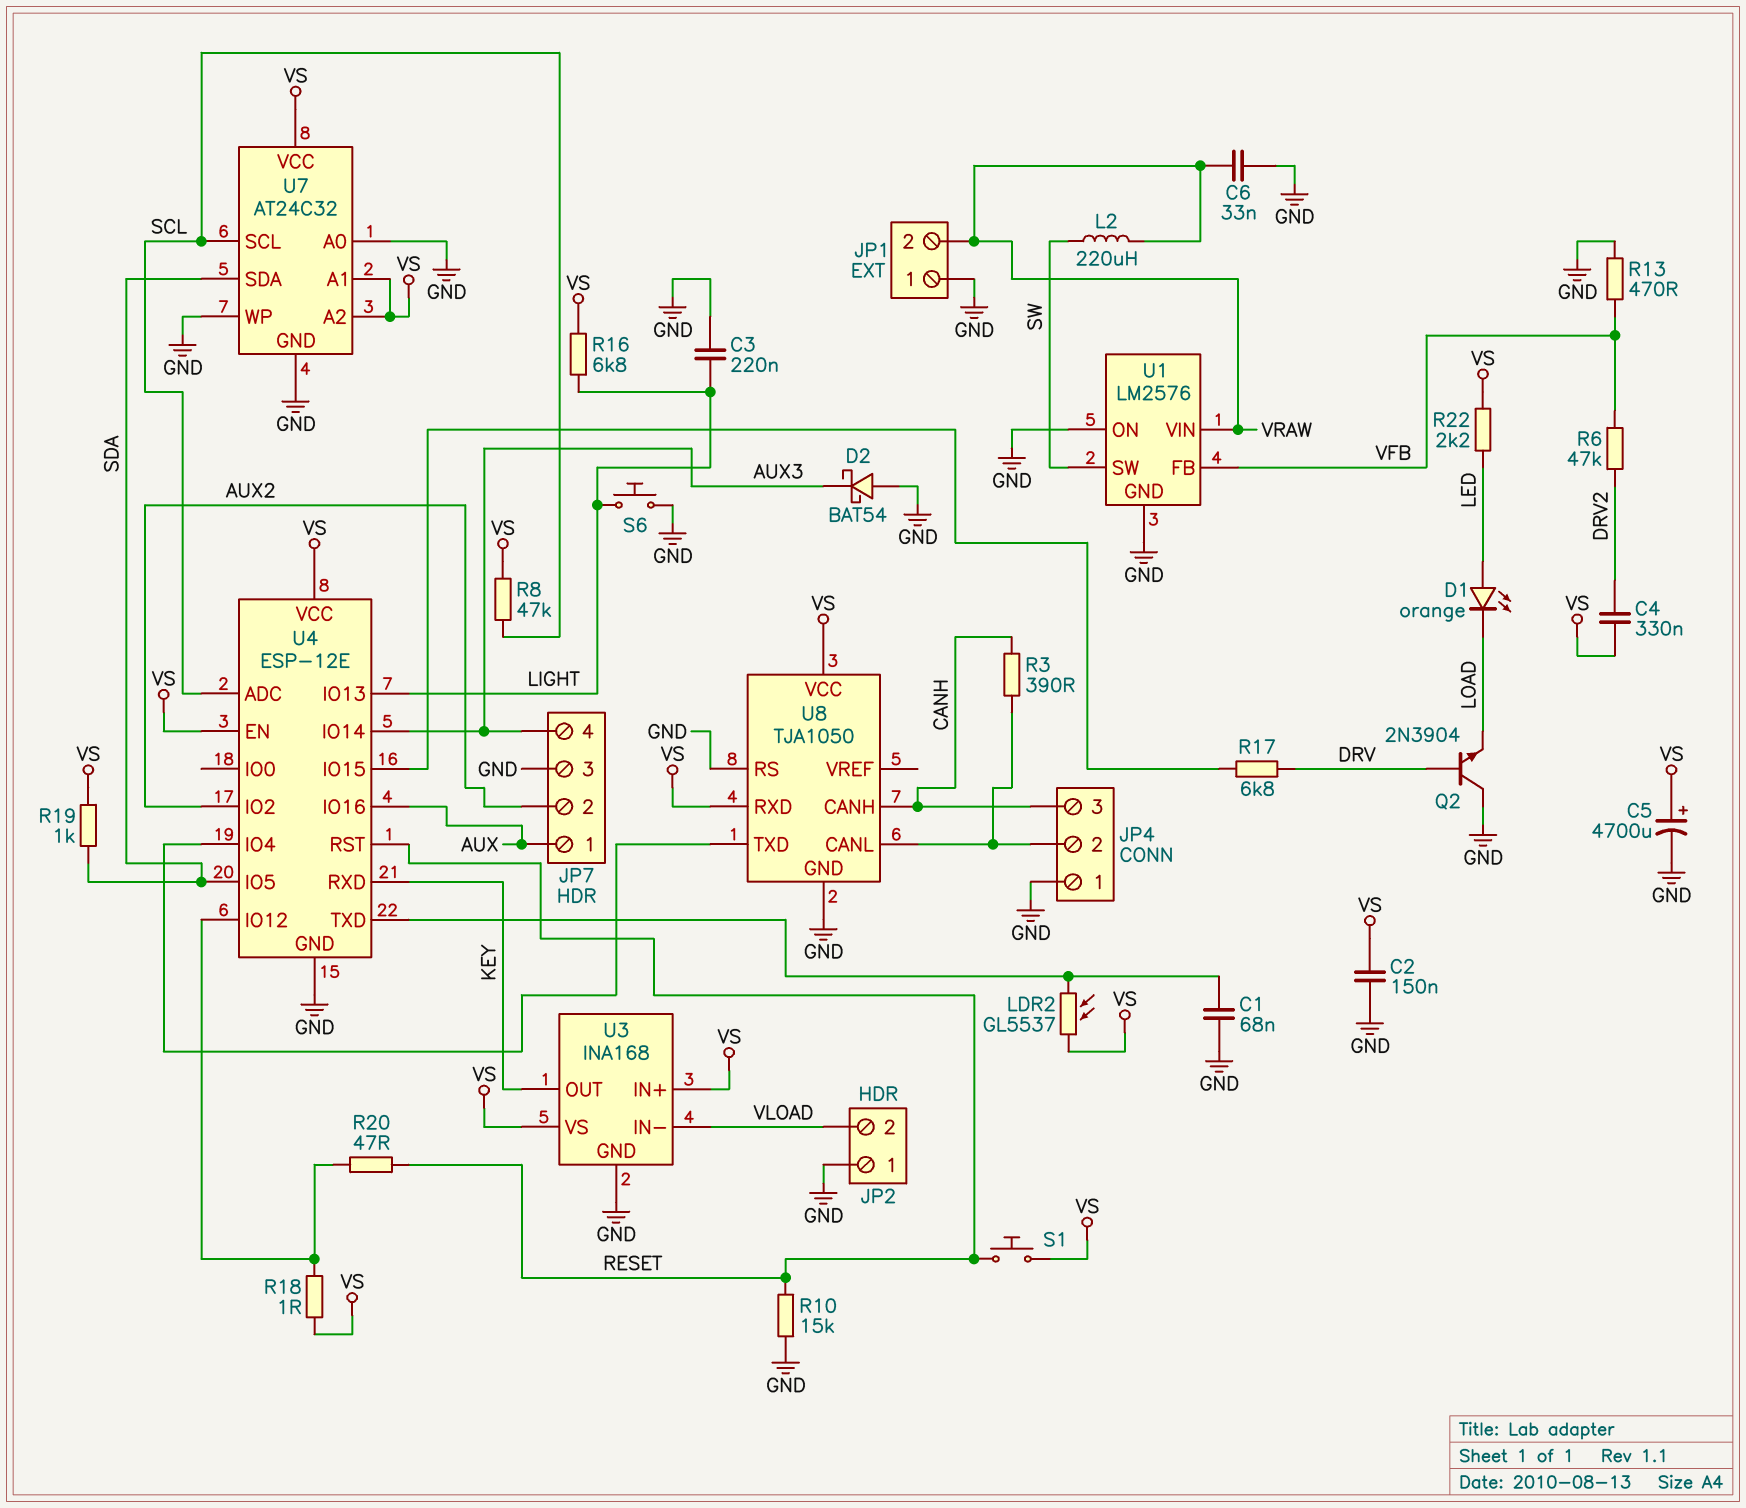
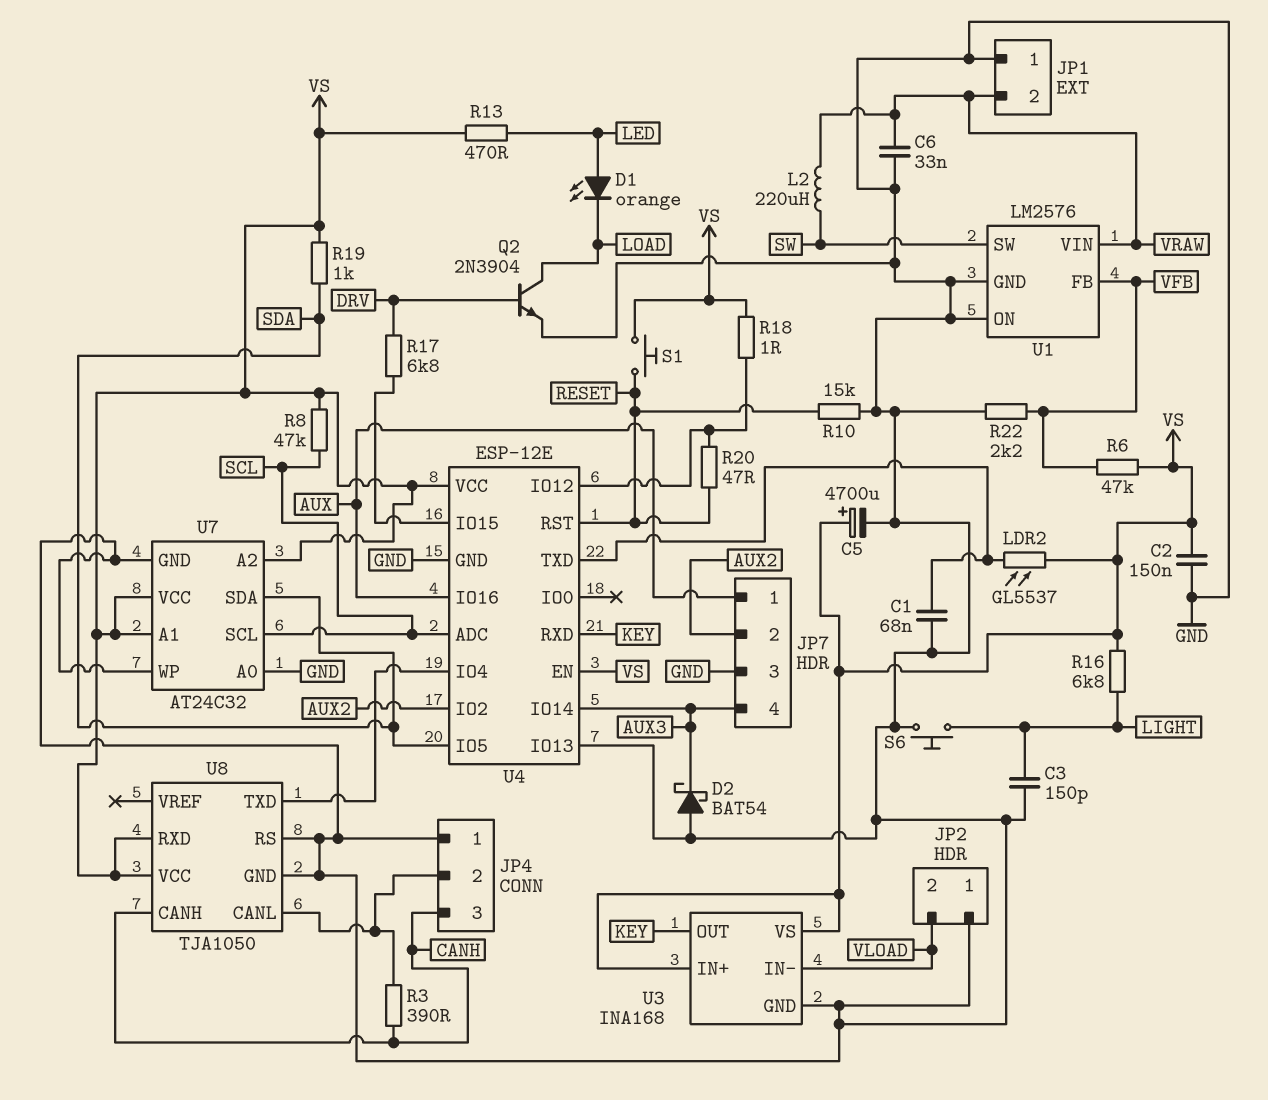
C3: 220nF (GND, LIGHT) -> 150pF (GND, LIGHT)
C4: 330nF (DRV2, VS) -> none
Q2: NPN 2N3904 (B DRV, C GND, E LOAD) -> NPN 2N3904 (B DRV, C LOAD, E GND)
R6: 47k (DRV2, VFB) -> 47k (VFB, VS)
R13: 470 (GND, VFB) -> 470 (LED, VS)
R22: 2.2k (LED, VS) -> 2.2k (GND, VFB)
U4 pin IO13: LIGHT -> GND

